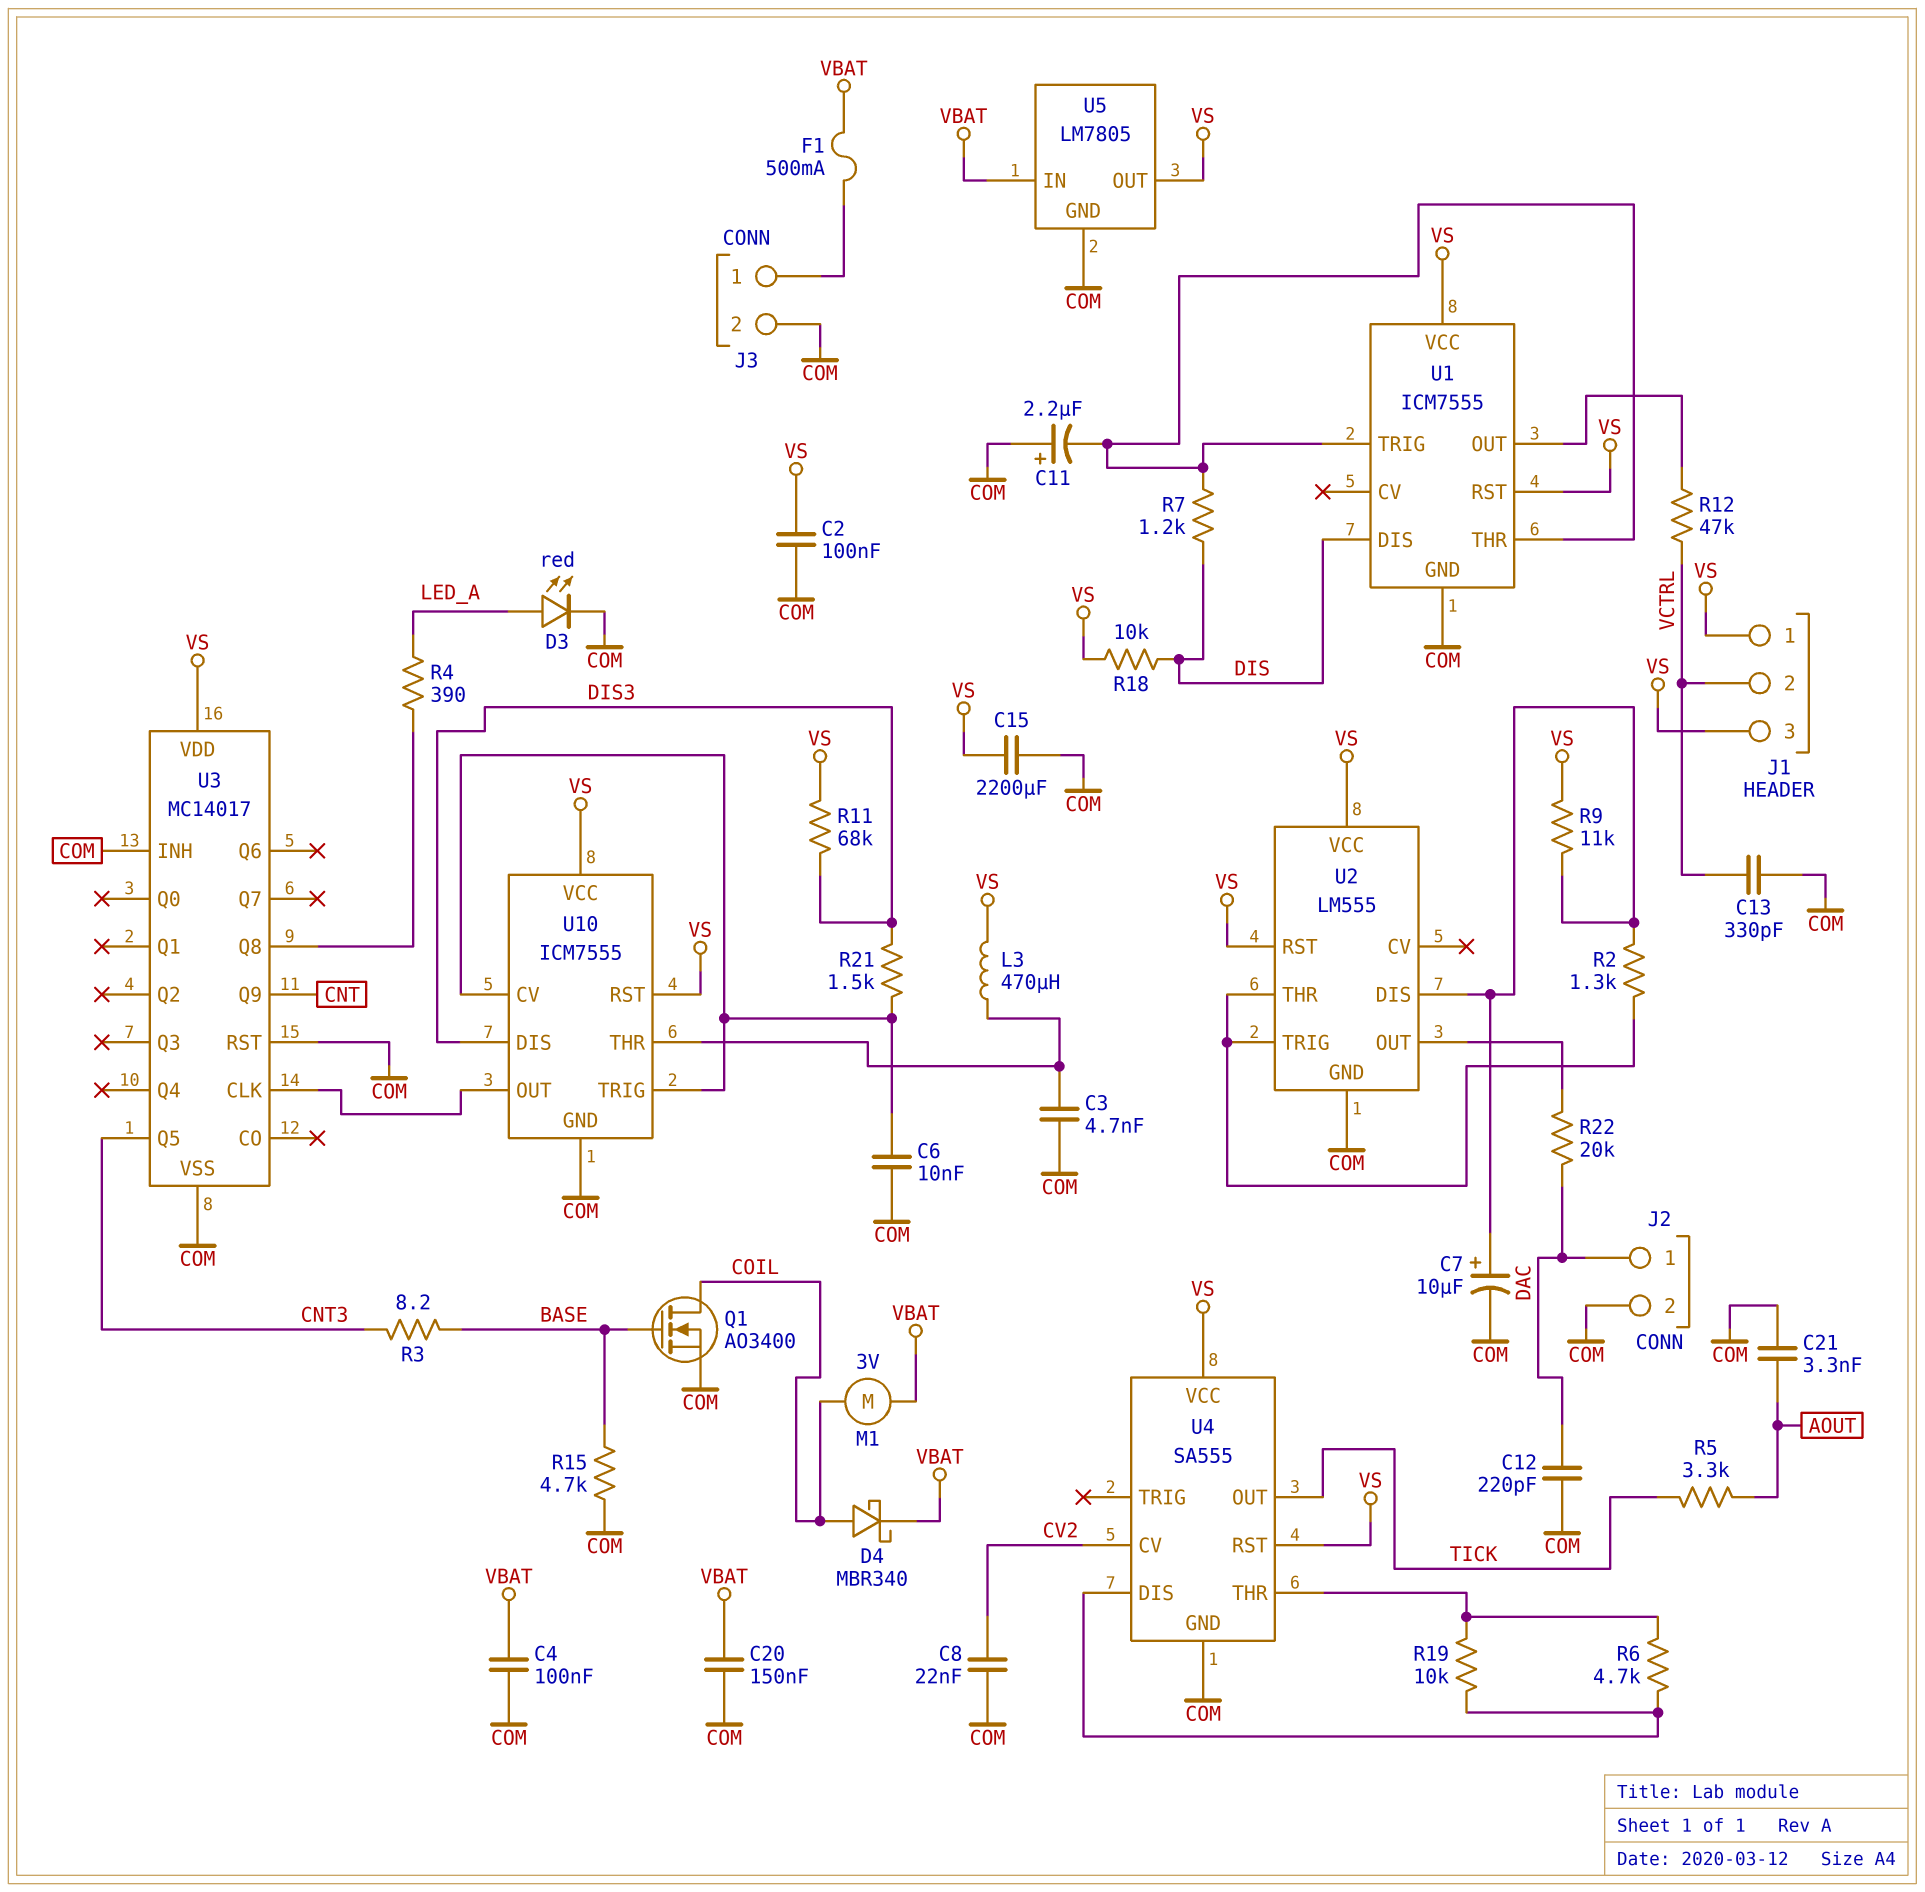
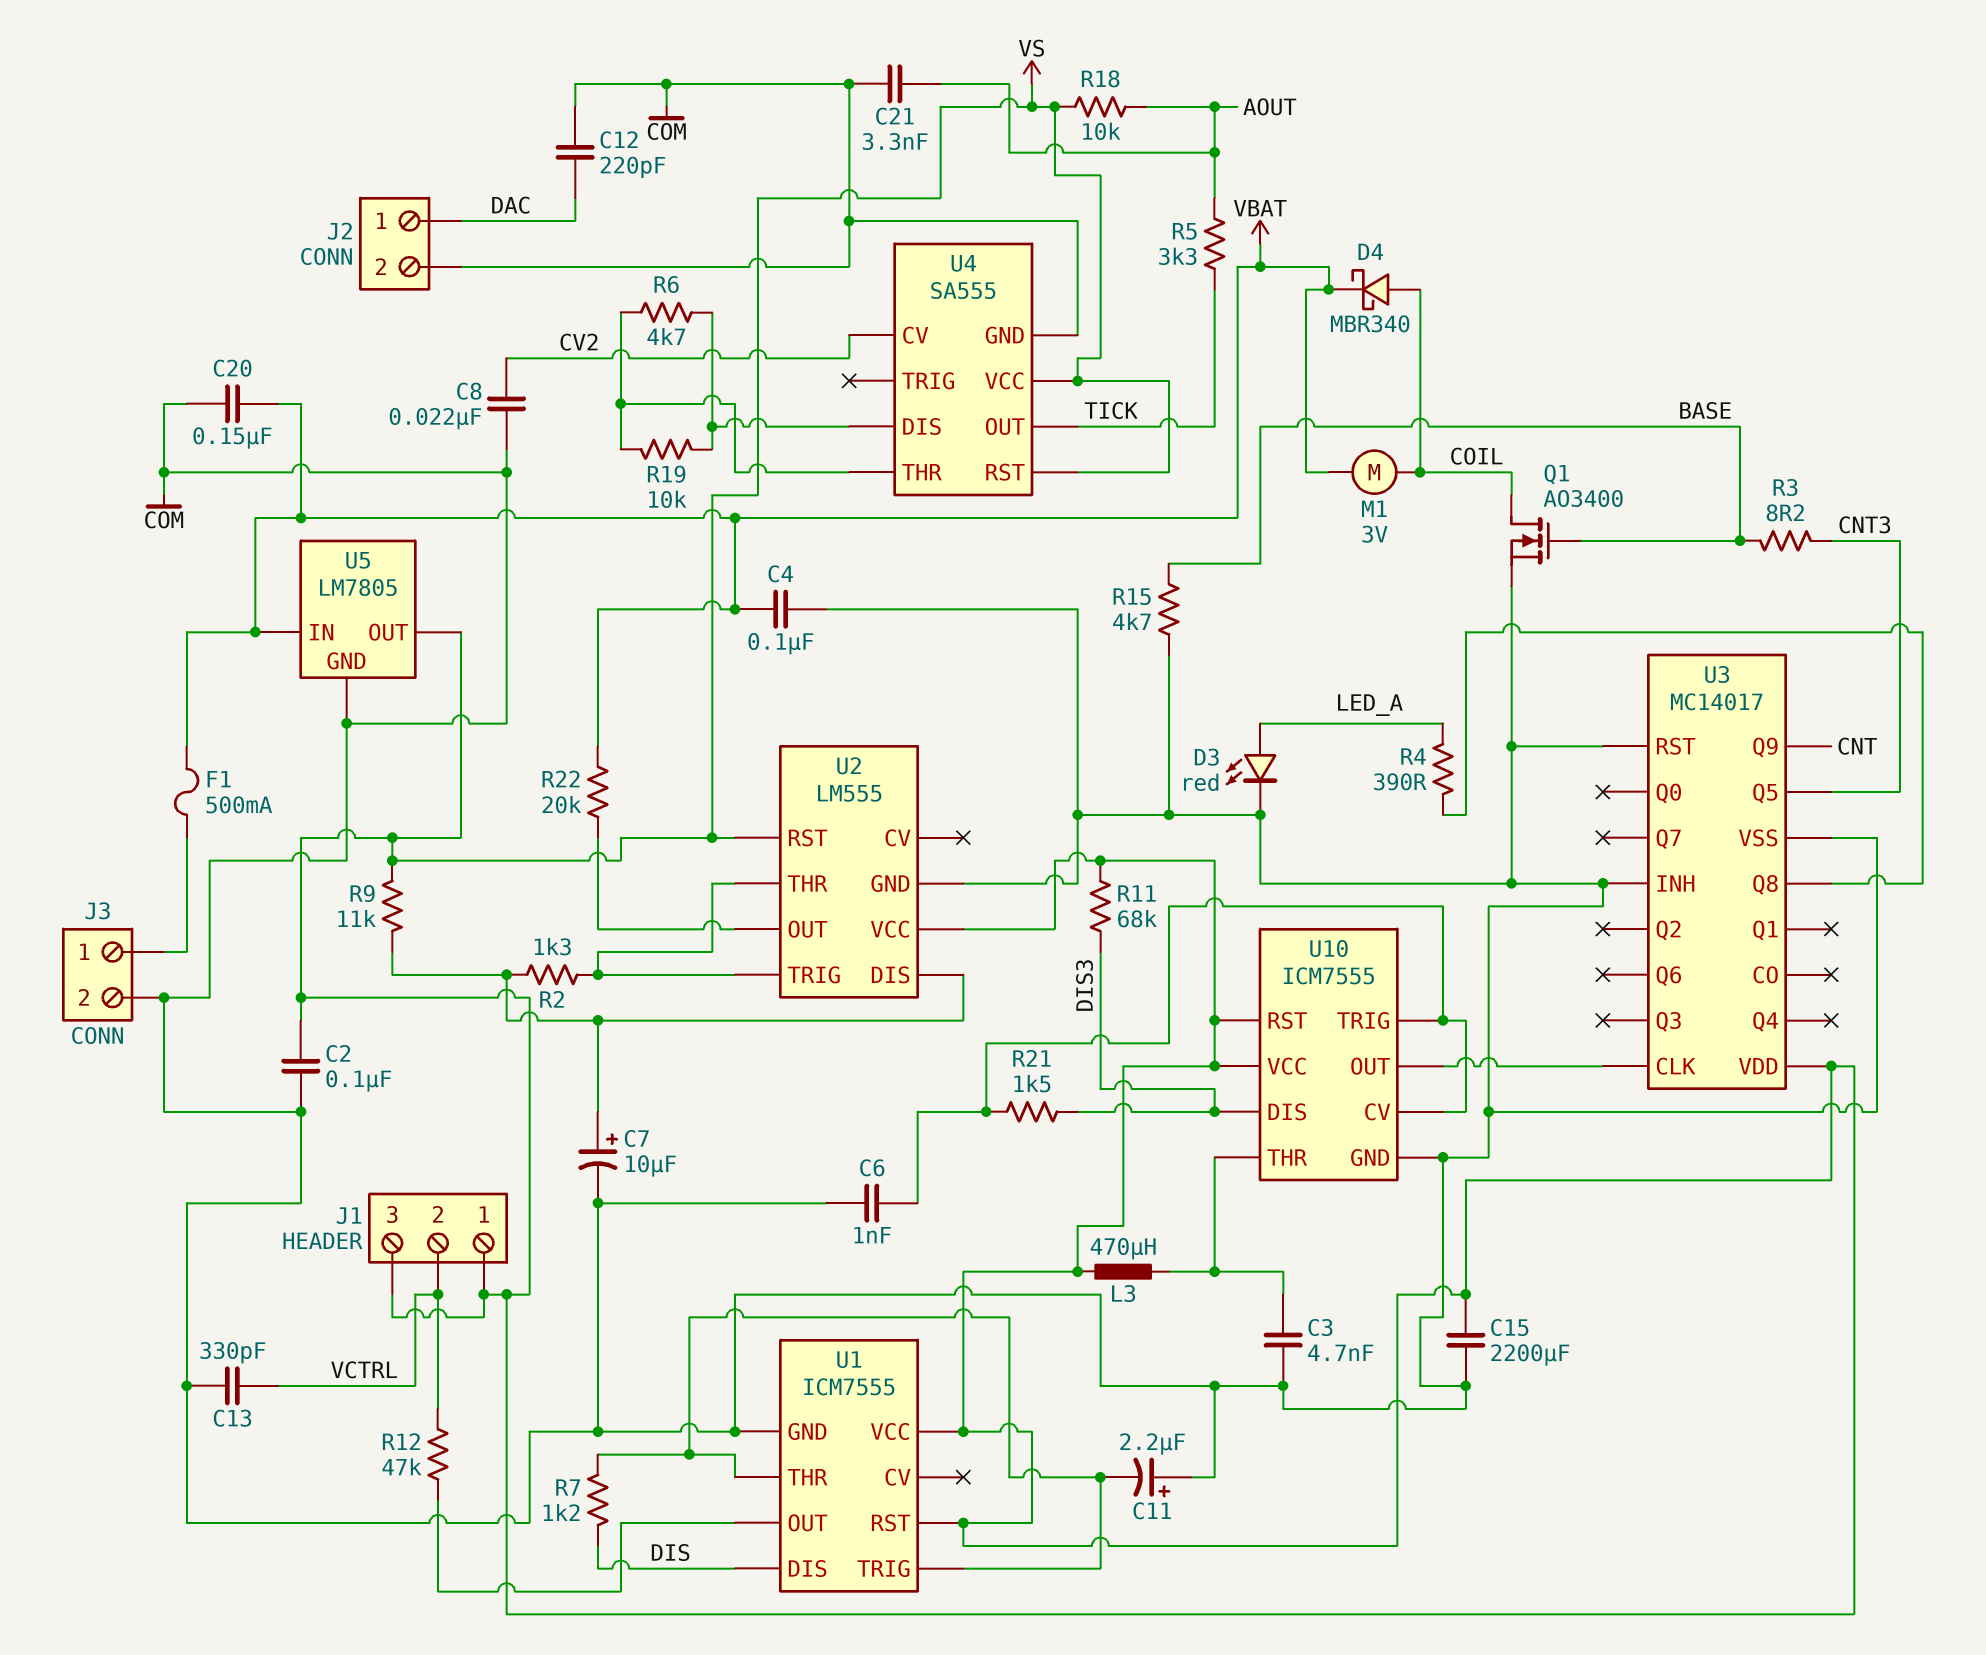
C6: 10nF (COM, U10/CV) -> 1nF (COM, U10/CV)
R18: 10k (DIS, VS) -> 10k (AOUT, VS)
R22: 20k (DAC, U2/OUT) -> 20k (U2/OUT, VBAT)

